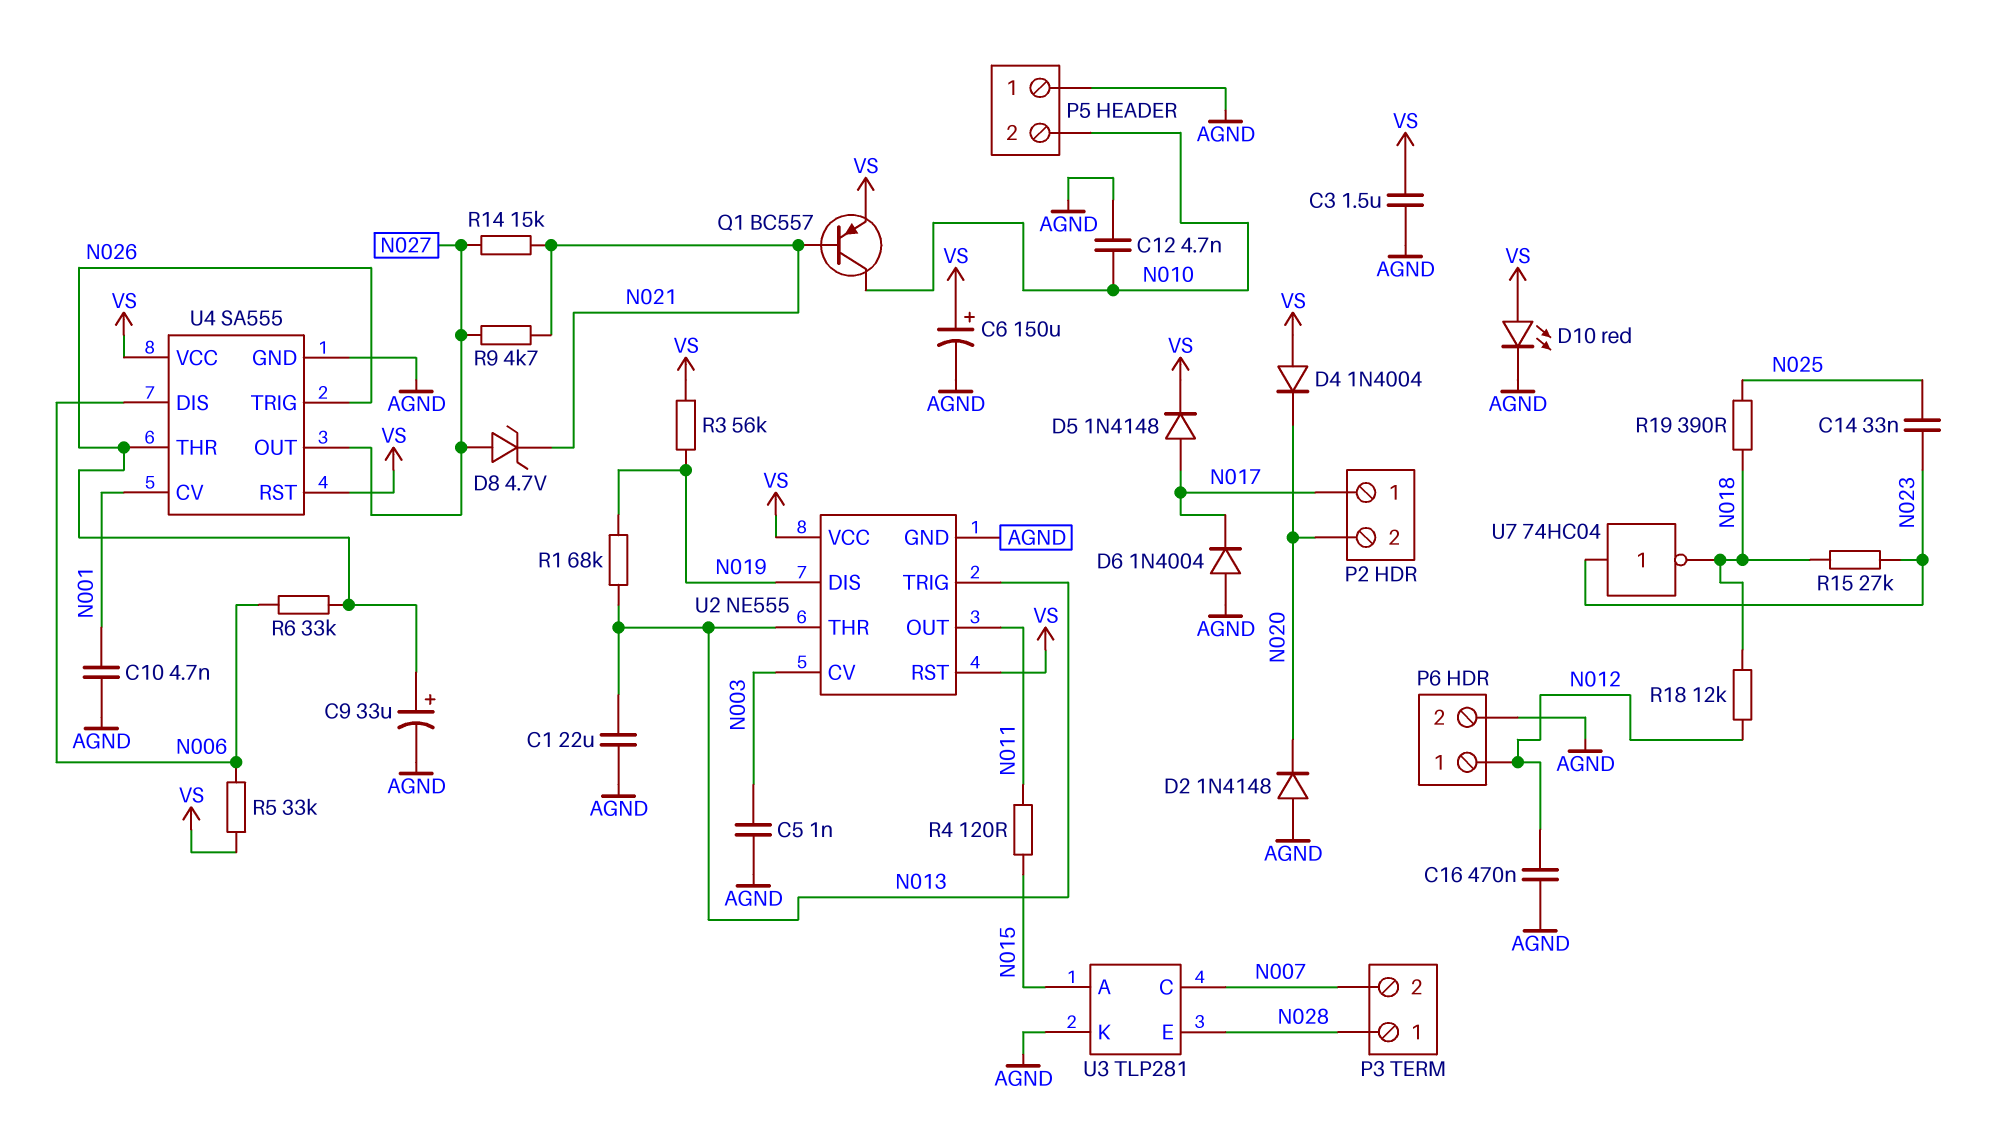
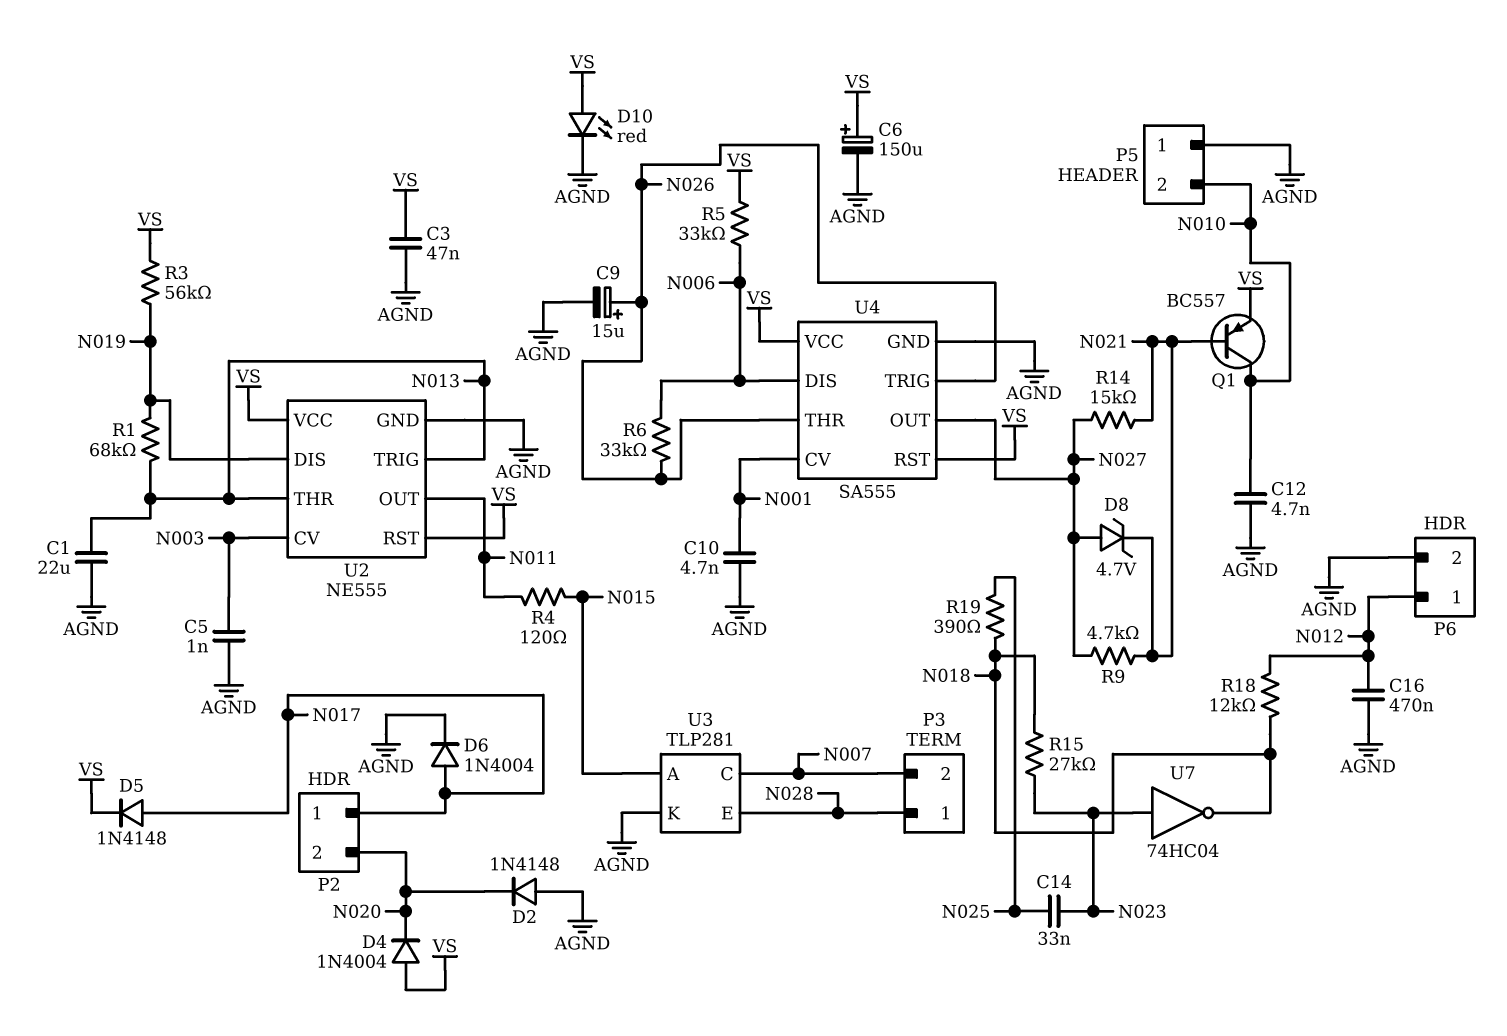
C3: 1.5uF (AGND, VS) -> 47nF (AGND, VS)
C9: 33uF (plus N026, minus AGND) -> 15uF (plus N026, minus AGND)
D6: diode 1N4004 (A AGND, K N017) -> diode 1N4004 (A N017, K AGND)

